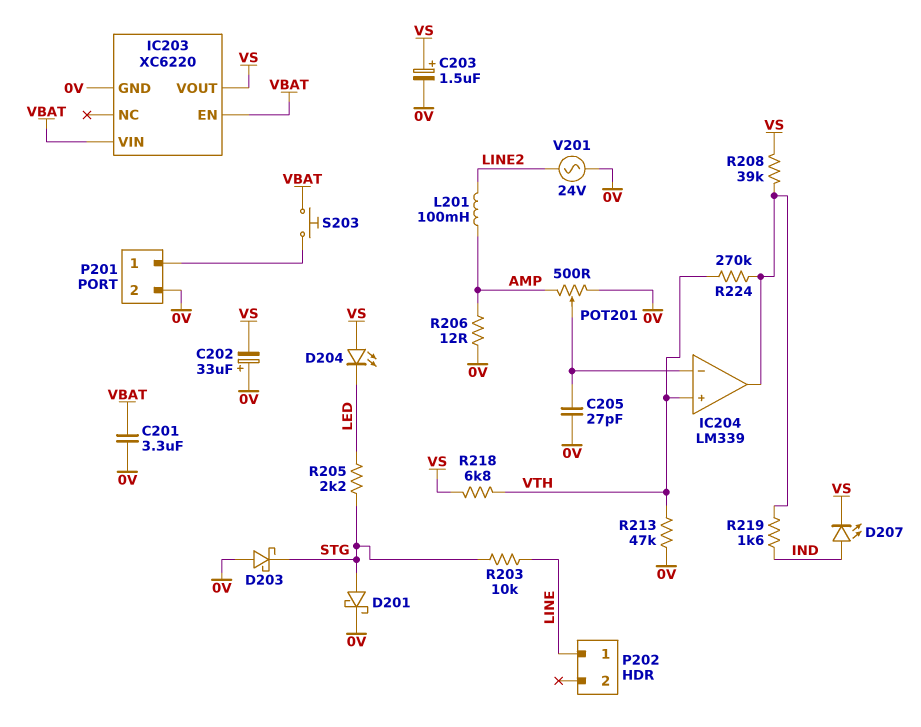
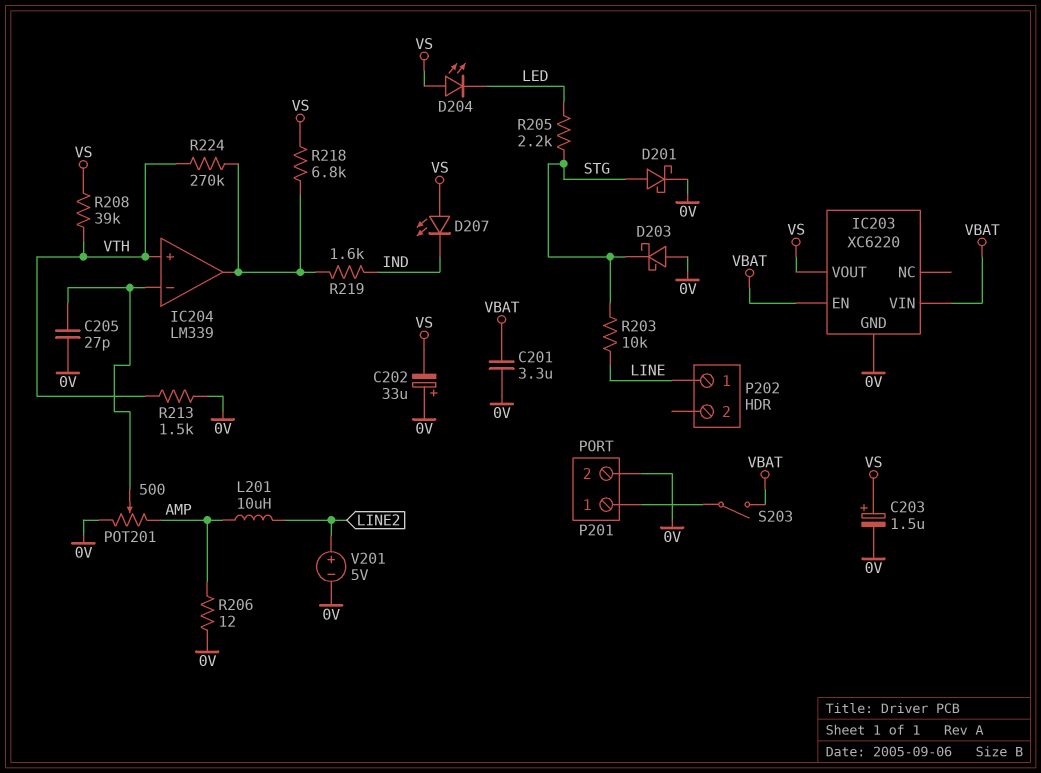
D207: LED (A IND, K VS) -> LED (A VS, K IND)
L201: 100mH (AMP, LINE2) -> 10uH (AMP, LINE2)
R208: 39k (IC204/out, VS) -> 39k (VS, VTH)
R213: 47k (0V, VTH) -> 1.5k (0V, VTH)
R218: 6.8k (VS, VTH) -> 6.8k (IC204/out, VS)
S203: button (P201/1, VBAT) -> switch (P201/1, VBAT)
V201: AC 24V (0V, LINE2) -> 5V (plus LINE2, minus 0V)

